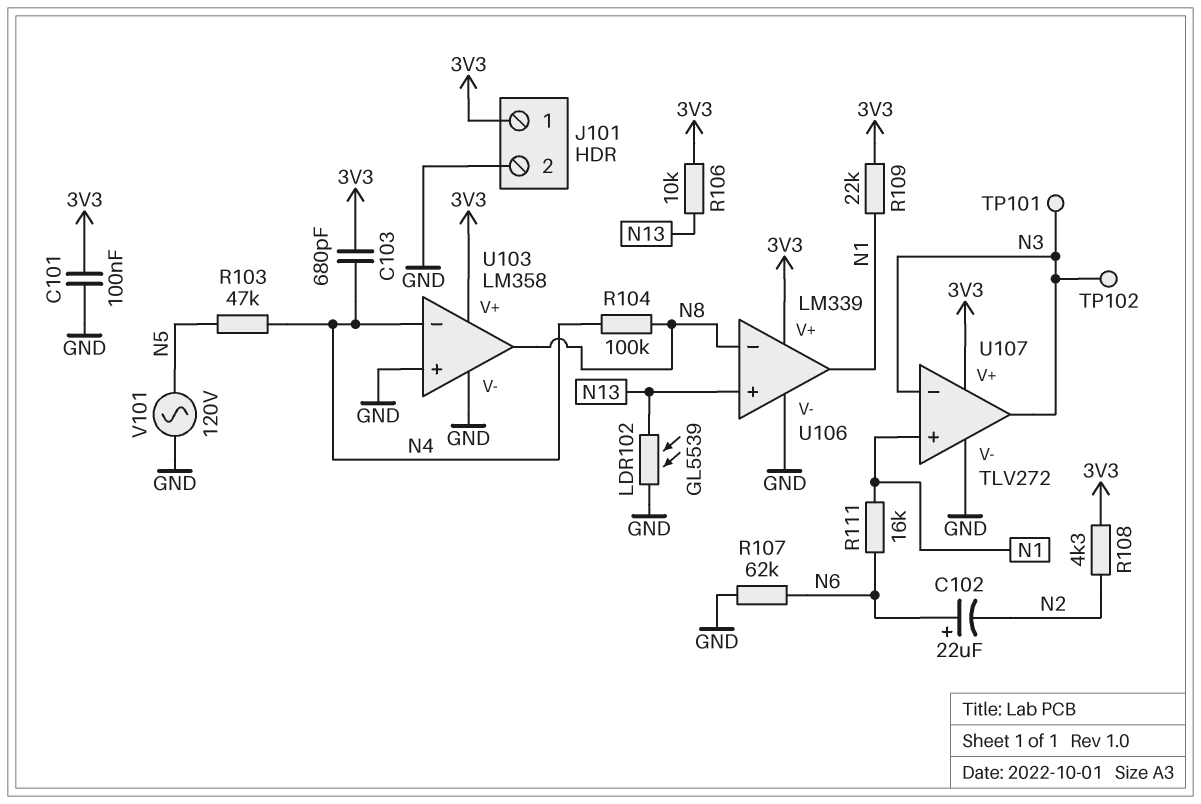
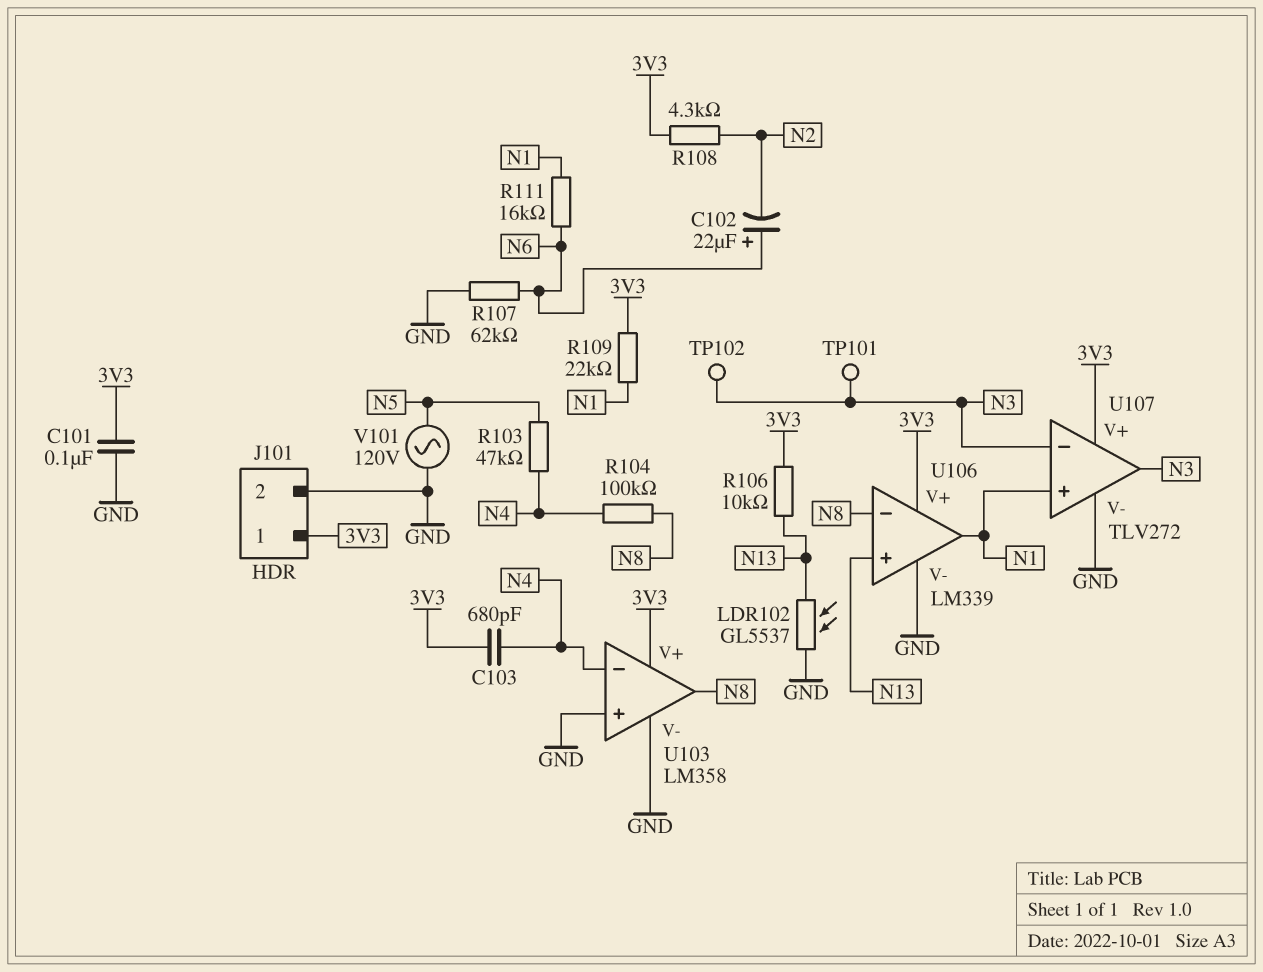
LDR102: GL5539 (GND, N13) -> GL5537 (GND, N13)

